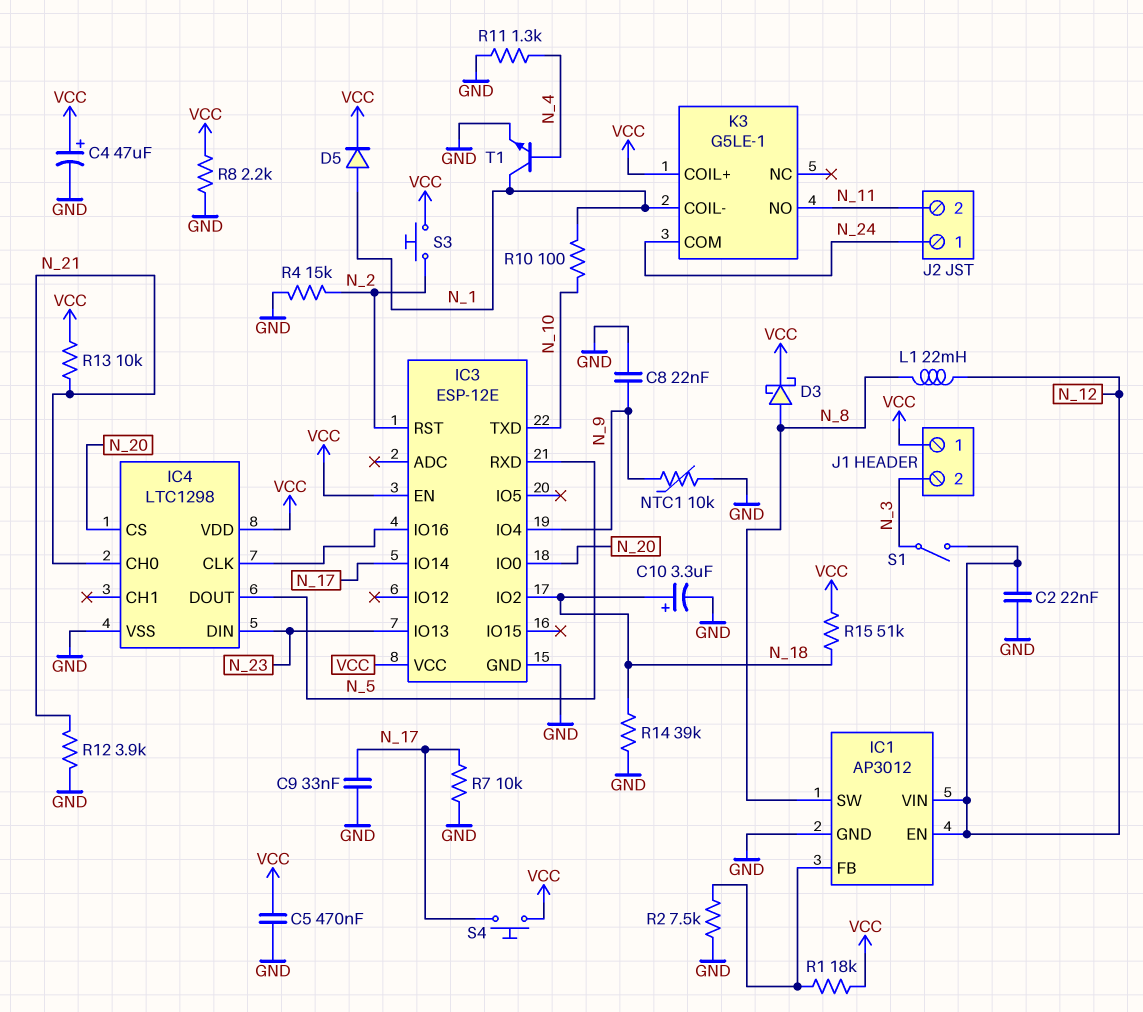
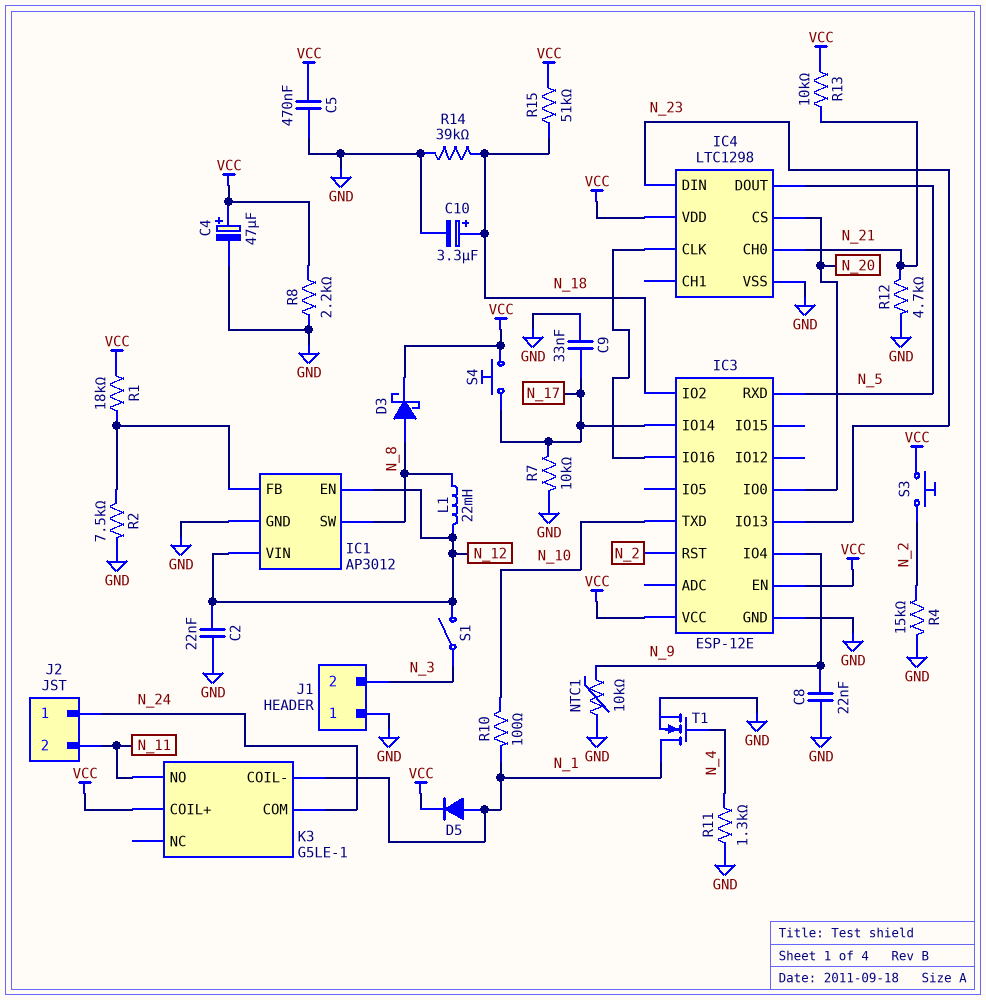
J1 pin 1: VCC -> GND
R12: 3.9k (GND, N_21) -> 4.7k (GND, N_21)
T1: NPN (B N_4, C N_1, E GND) -> NMOS (G N_4, D N_1, S GND)

